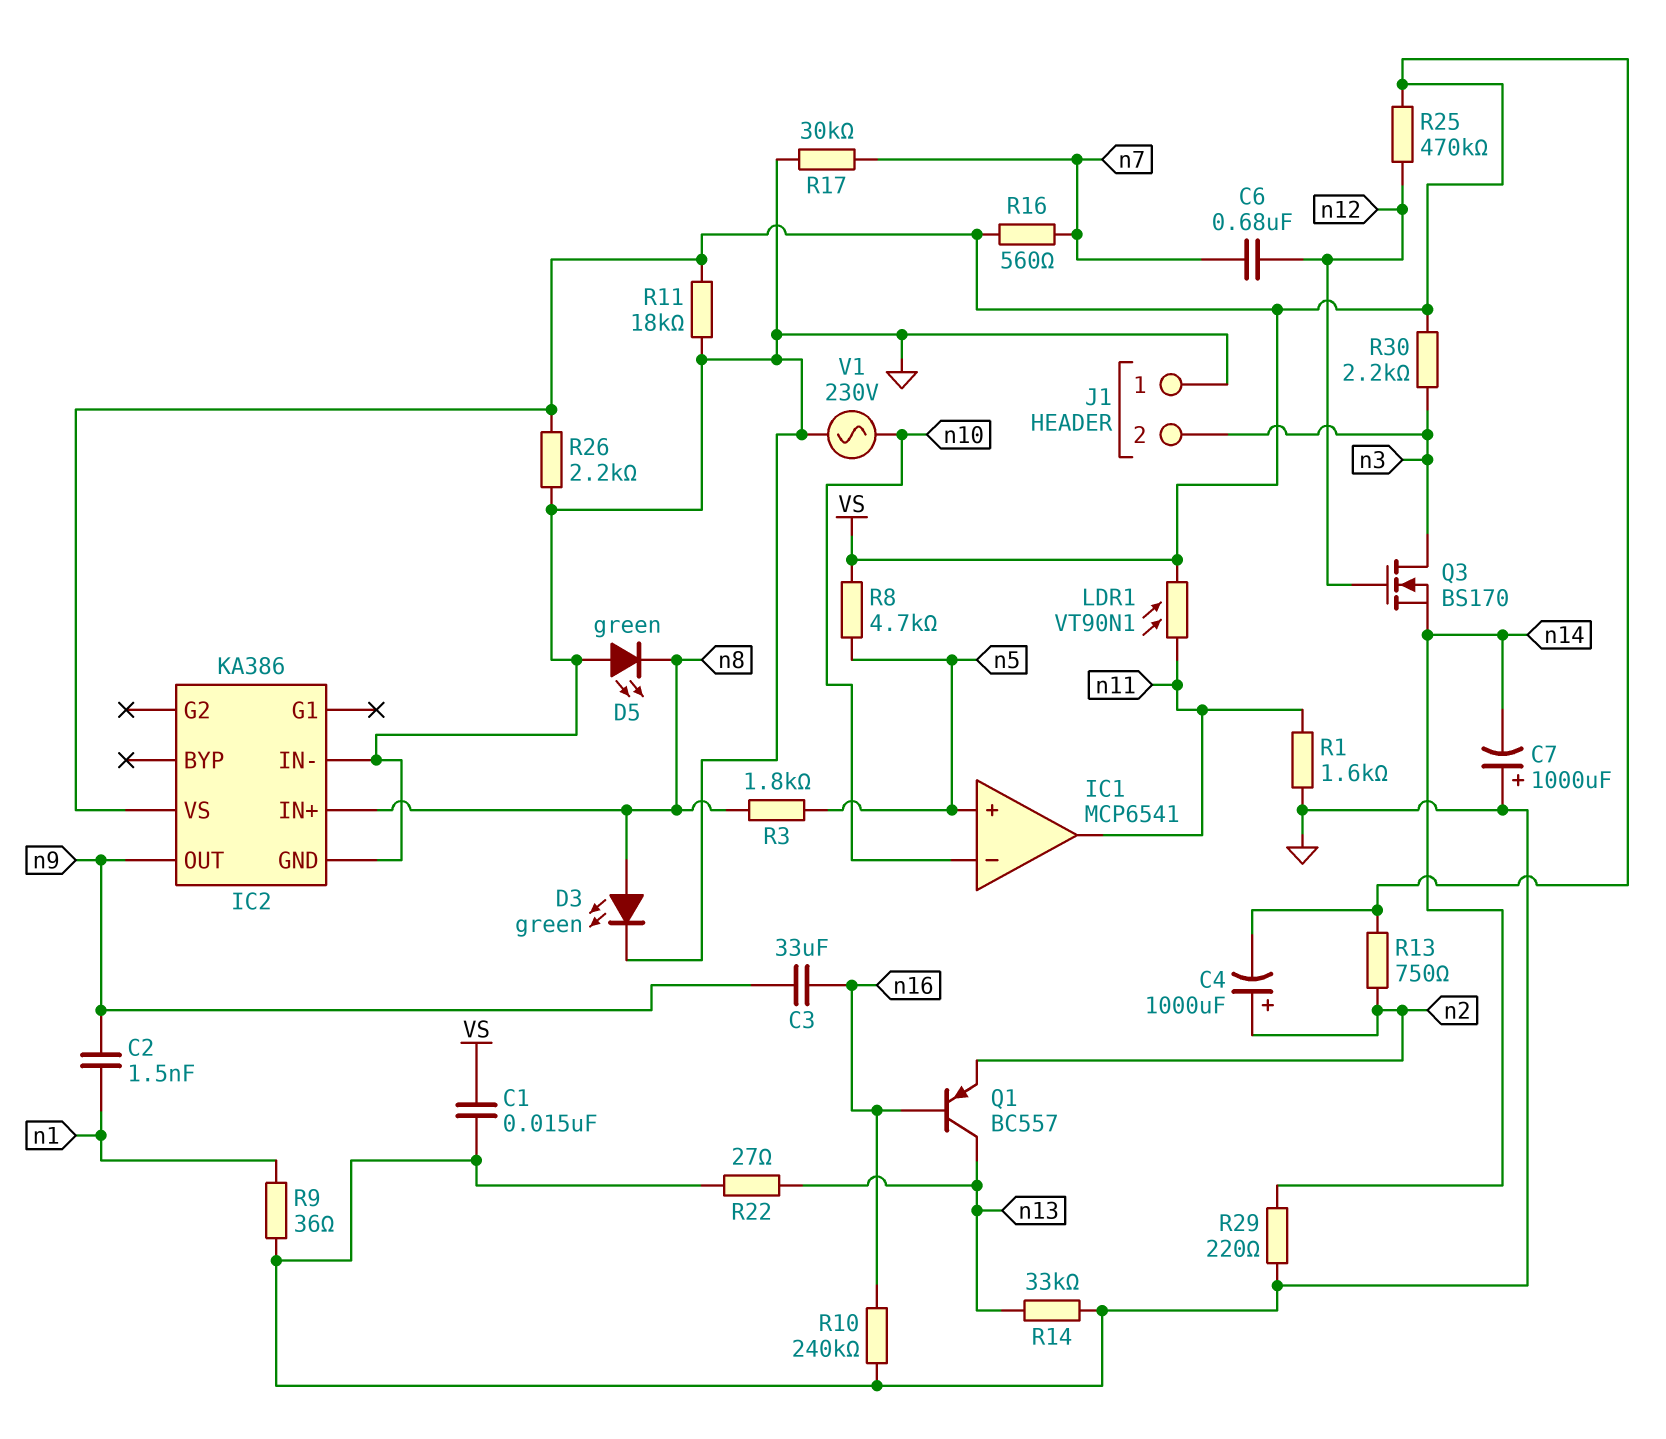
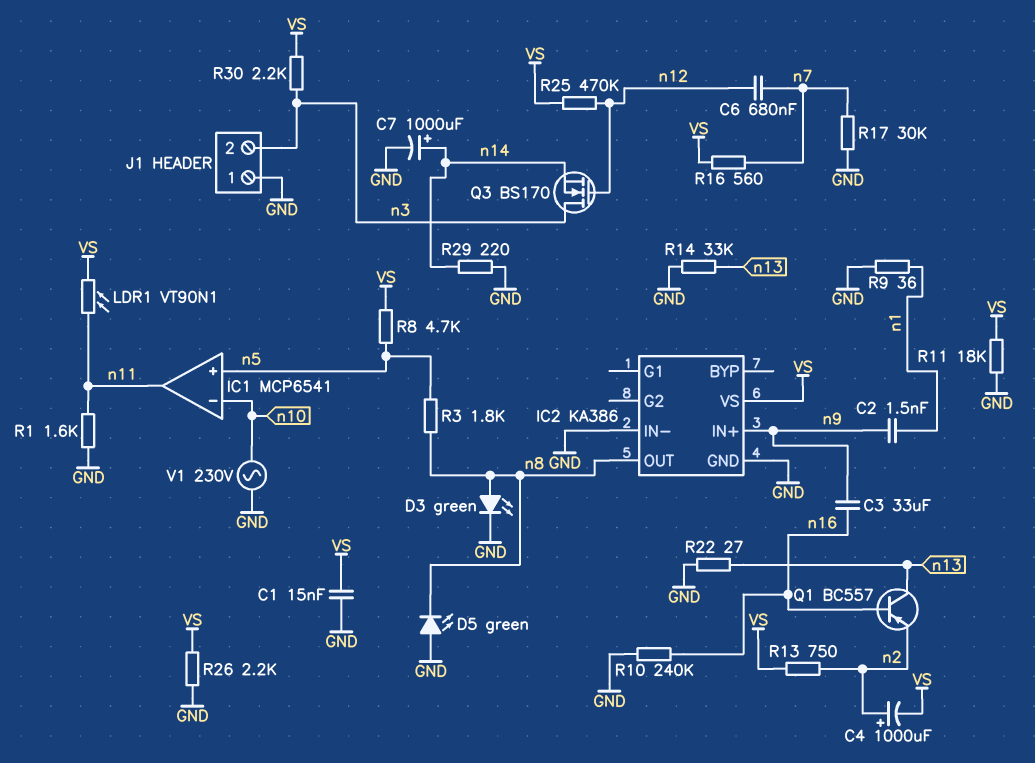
C7: 1000uF (plus GND, minus n14) -> 1000uF (plus n14, minus GND)
IC2 pin IN+: n8 -> n9
IC2 pin OUT: n9 -> n8

